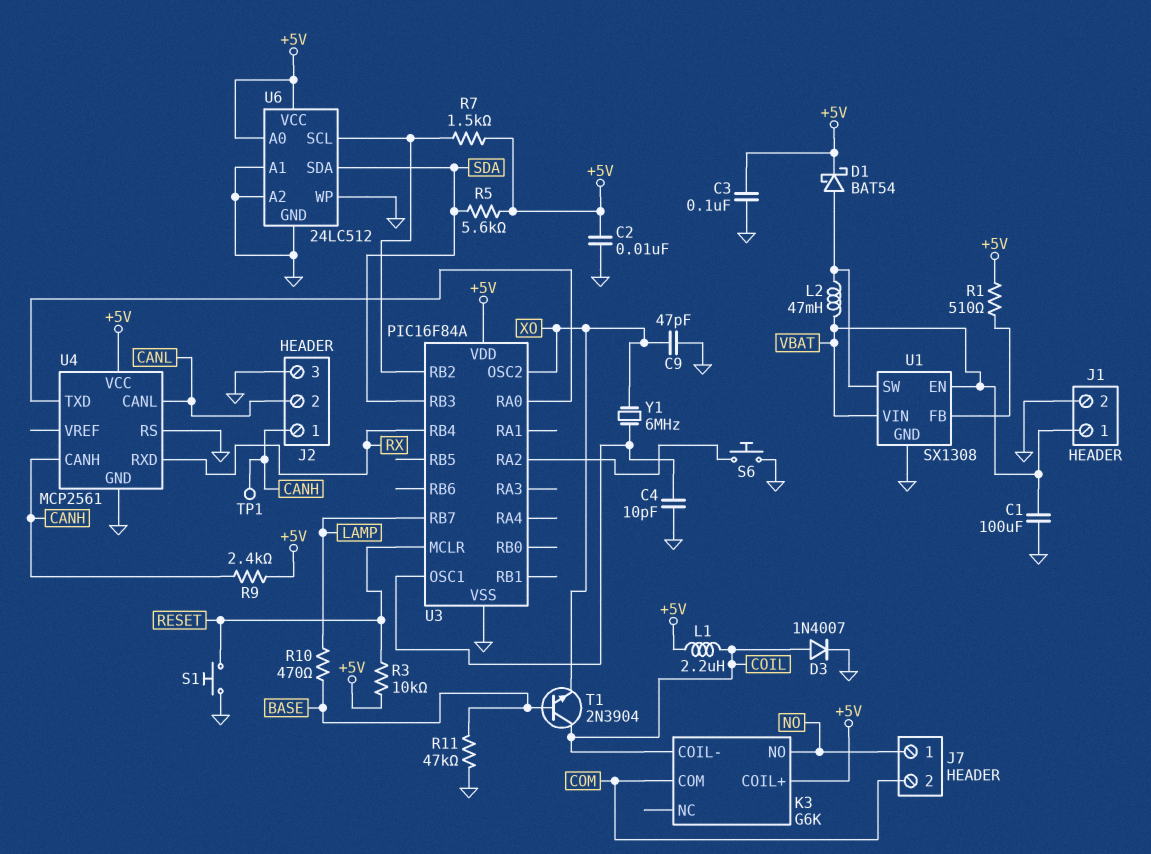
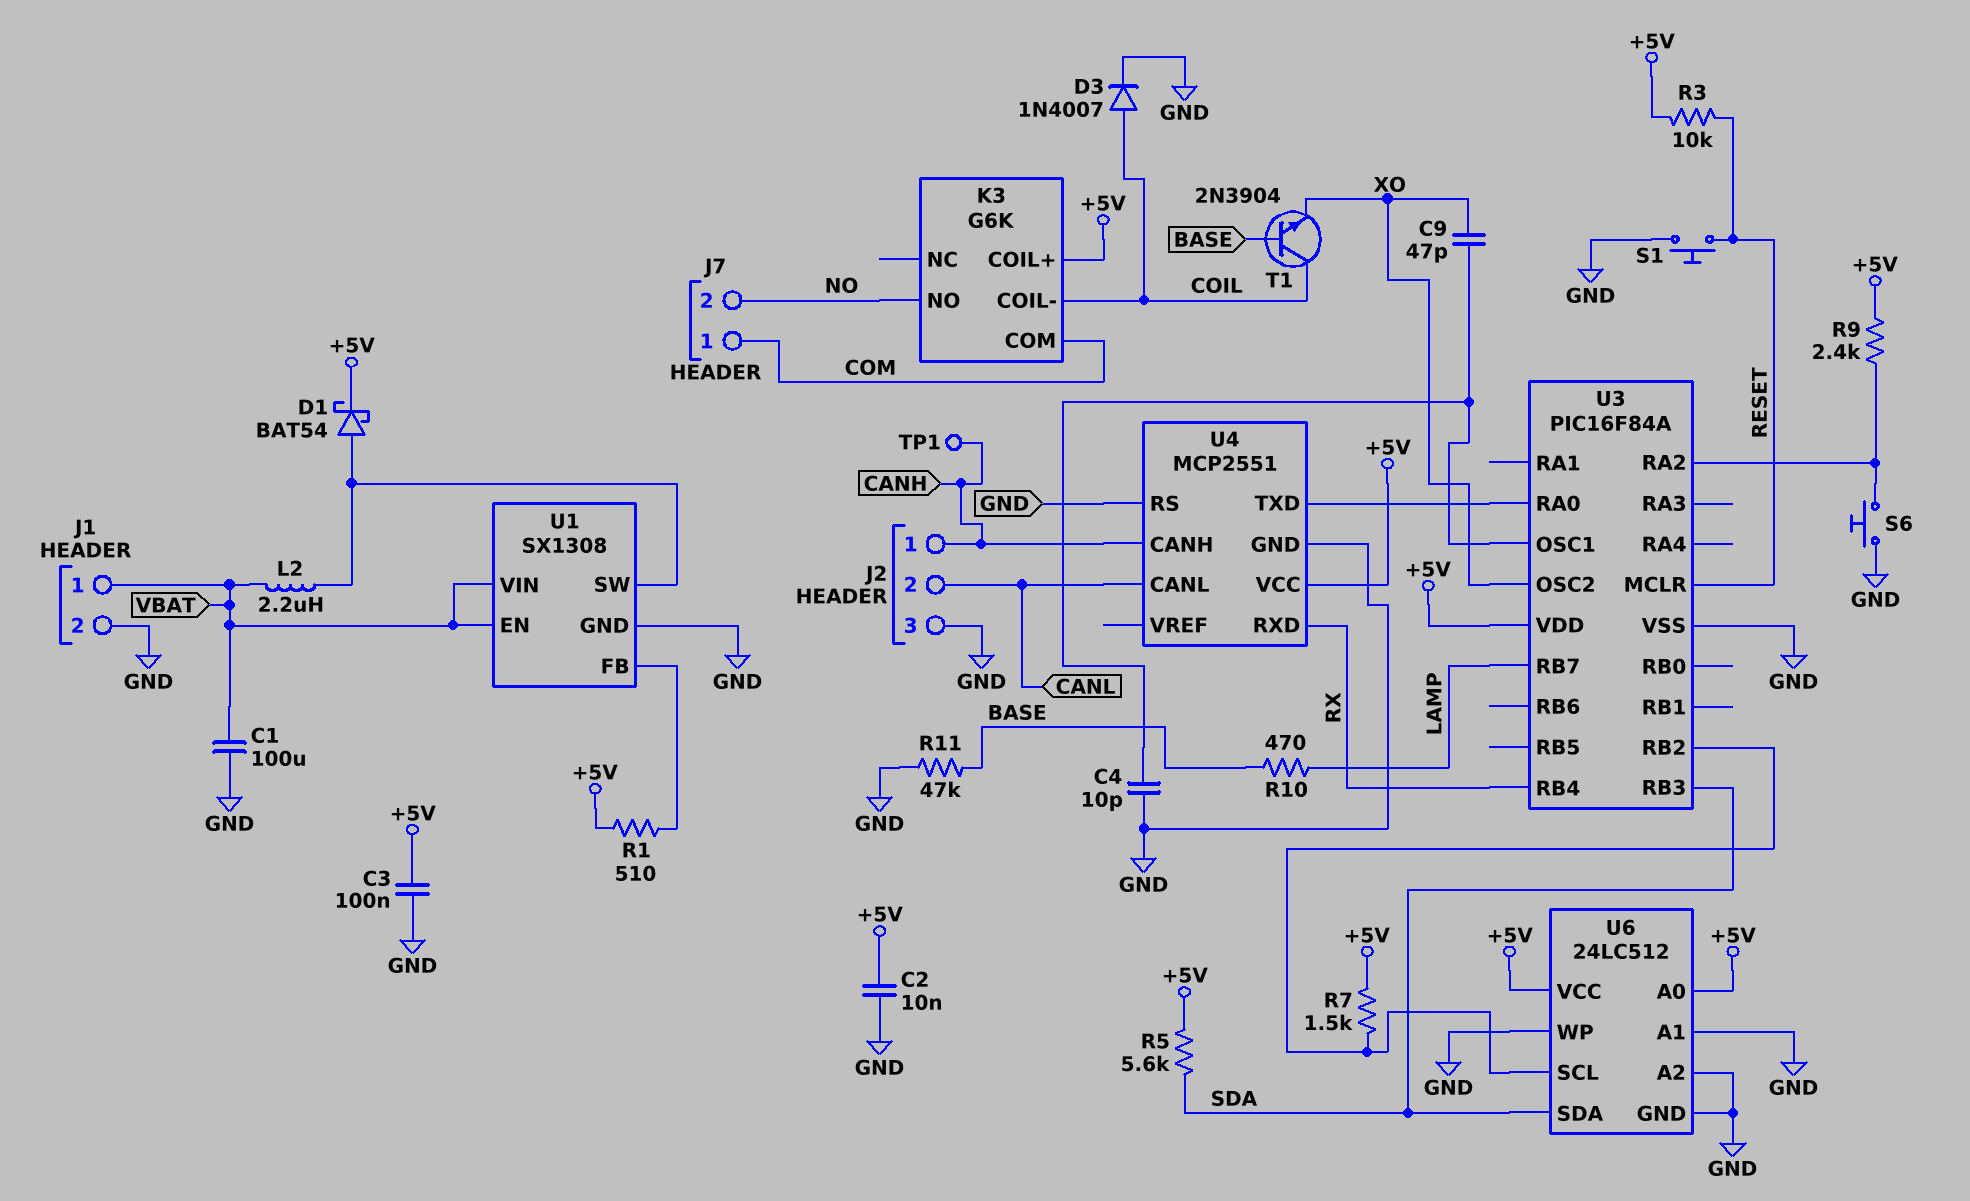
C9: 47pF (GND, XO) -> 47pF (U3/OSC1, XO)
J7 pin 1: NO -> COM
J7 pin 2: COM -> NO
L1: 2.2uH (+5V, COIL) -> none
L2: 47mH (U1/SW, VBAT) -> 2.2uH (U1/SW, VBAT)
R9: 2.4k (+5V, CANH) -> 2.4k (+5V, U3/RA2)
U4: MCP2561 -> MCP2551
Y1: 6MHz (U3/OSC1, XO) -> none

